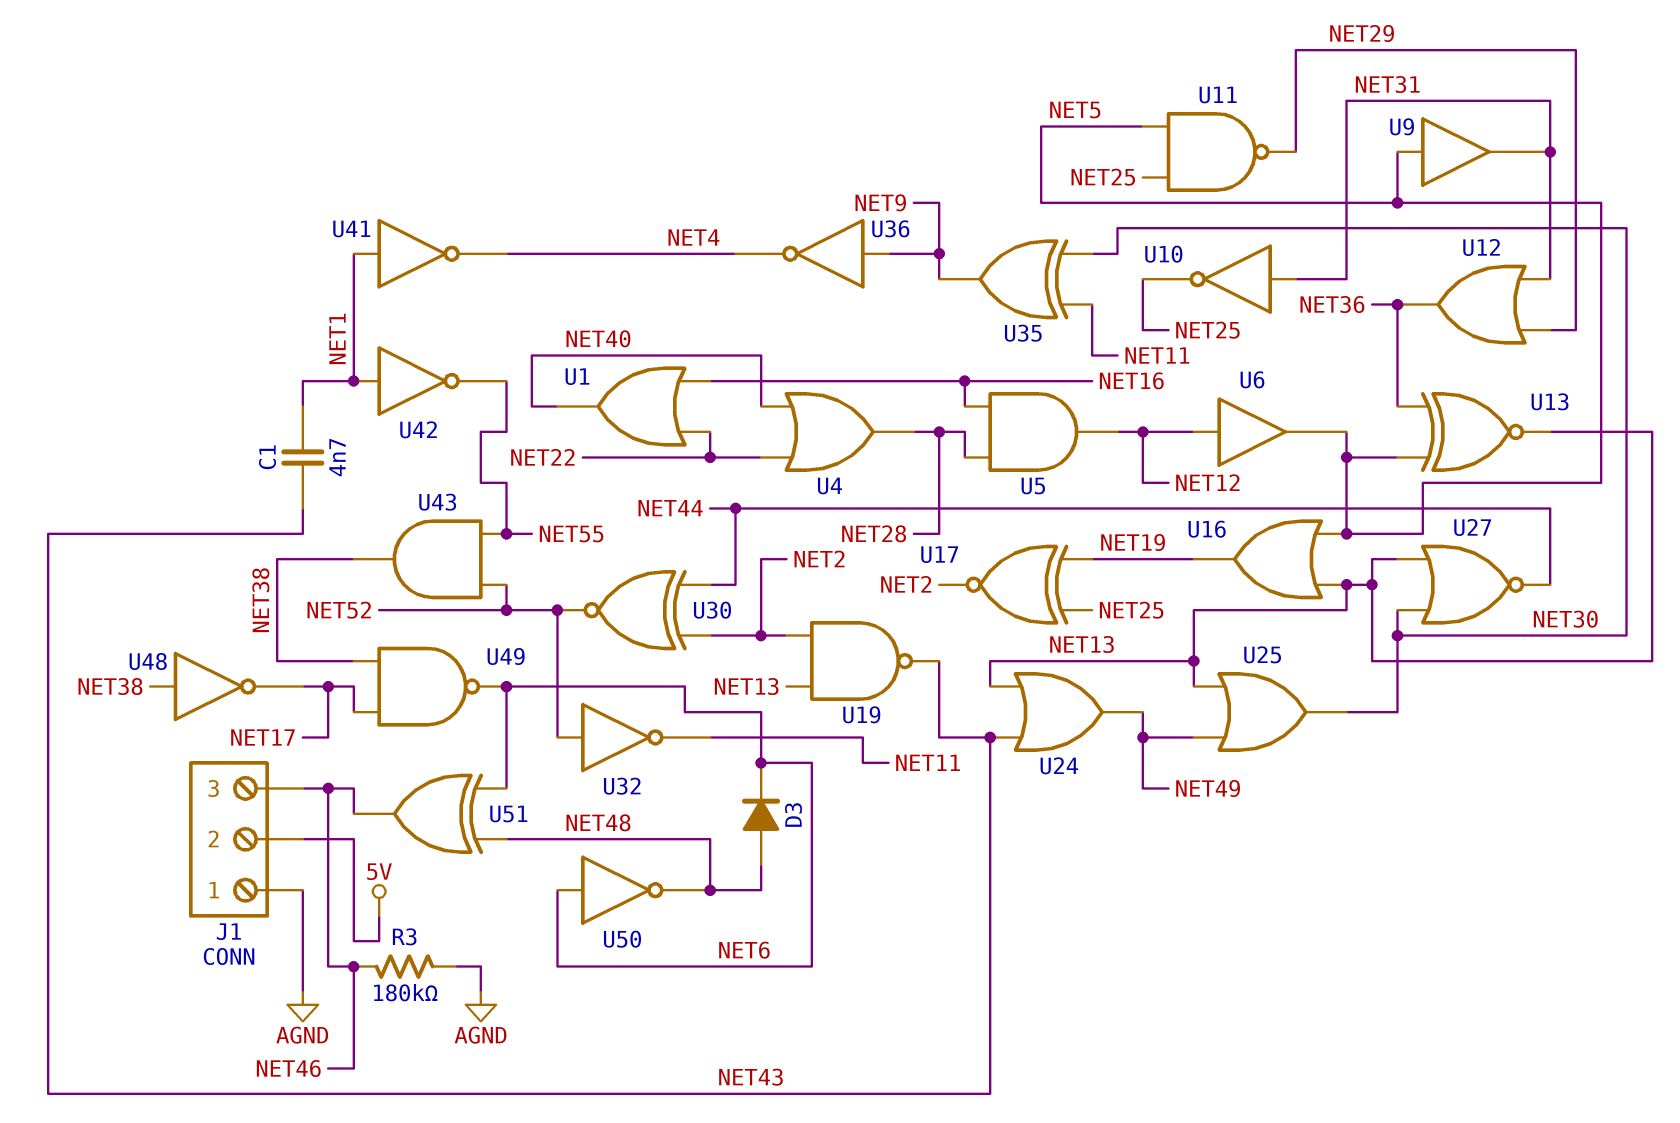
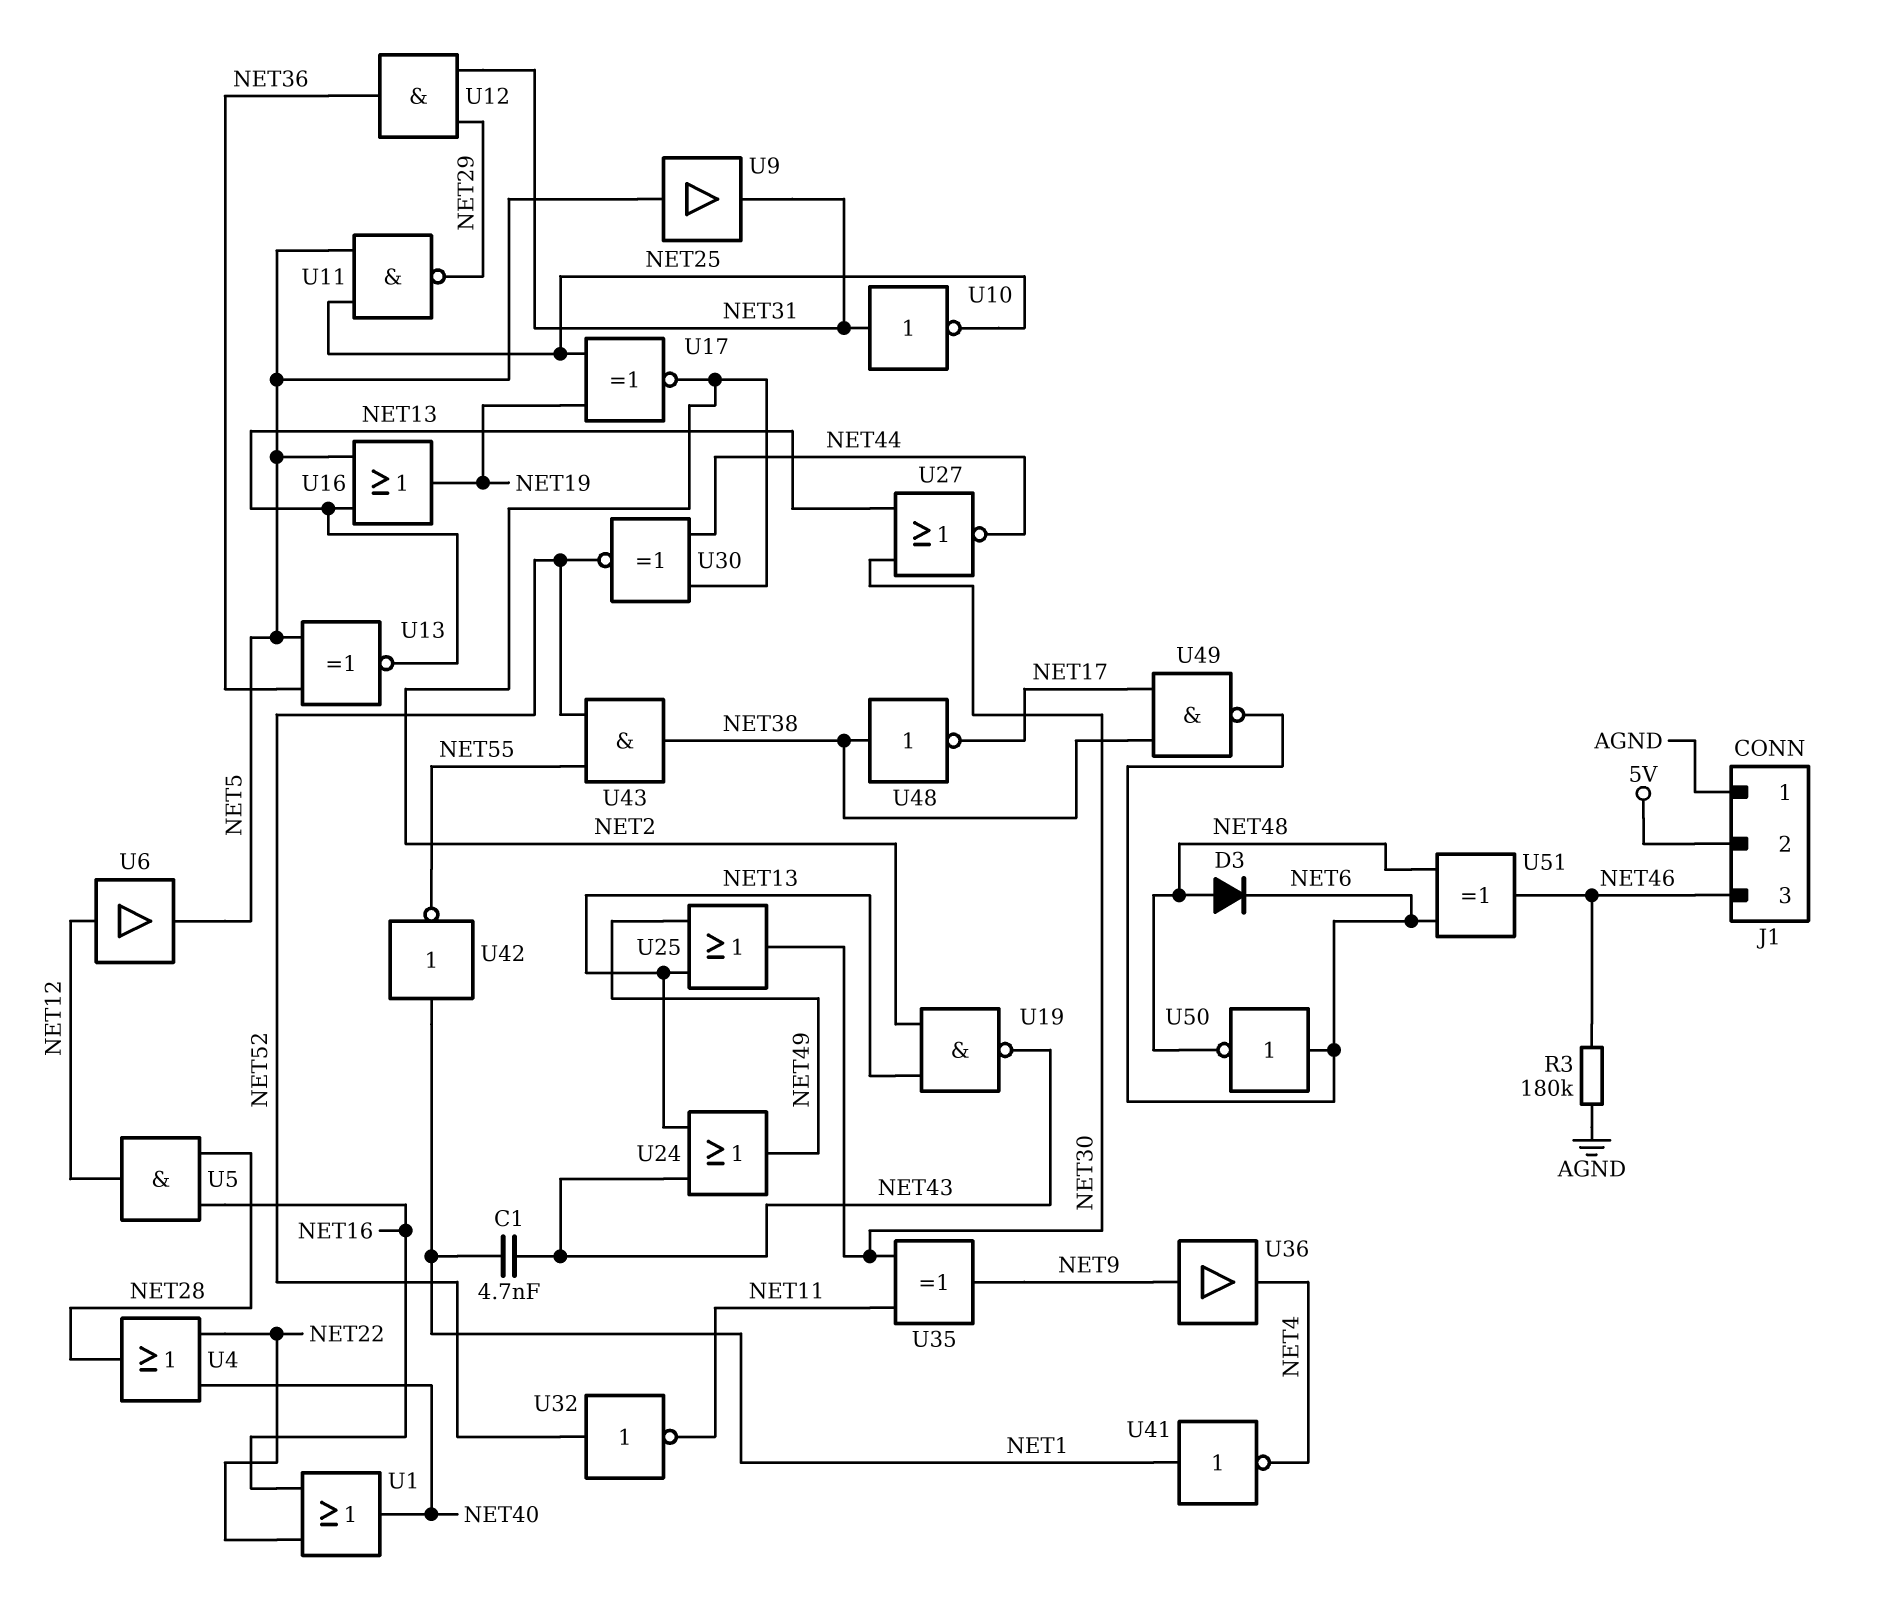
U12: OR (in NET29, in NET31, out NET36) -> AND (in NET29, in NET31, out NET36)
U36: NOT (in NET9, out NET4) -> buffer (in NET9, out NET4)

